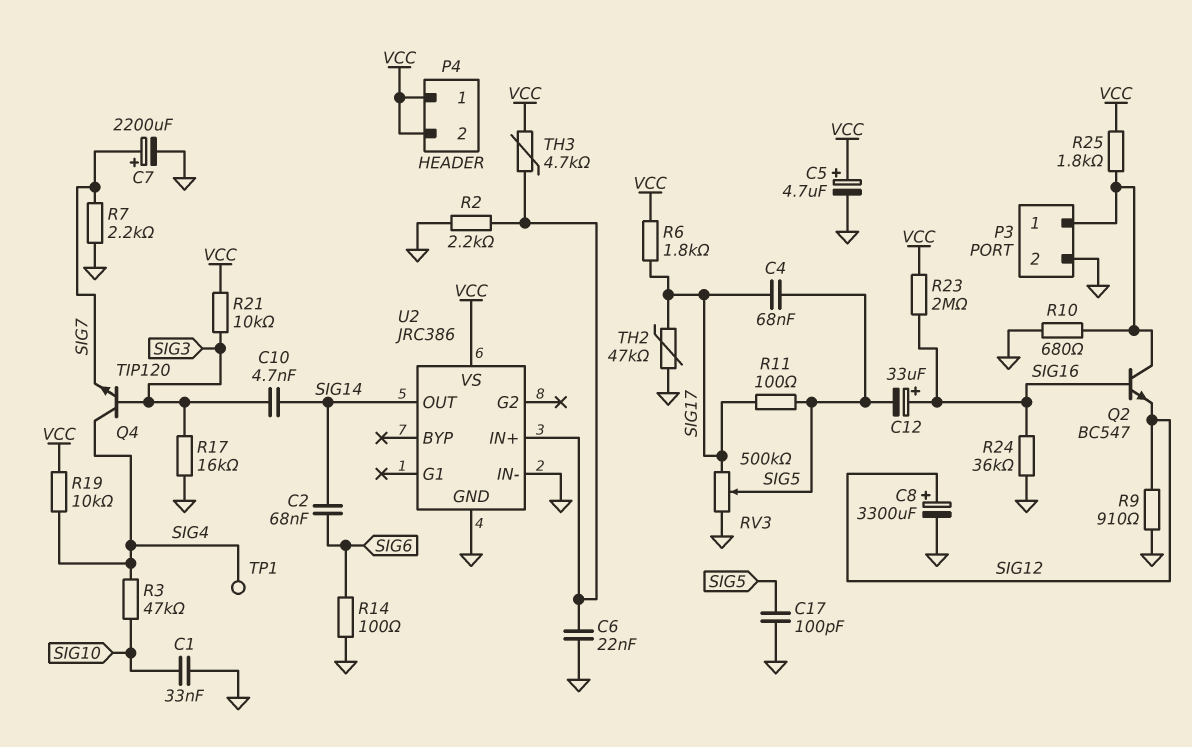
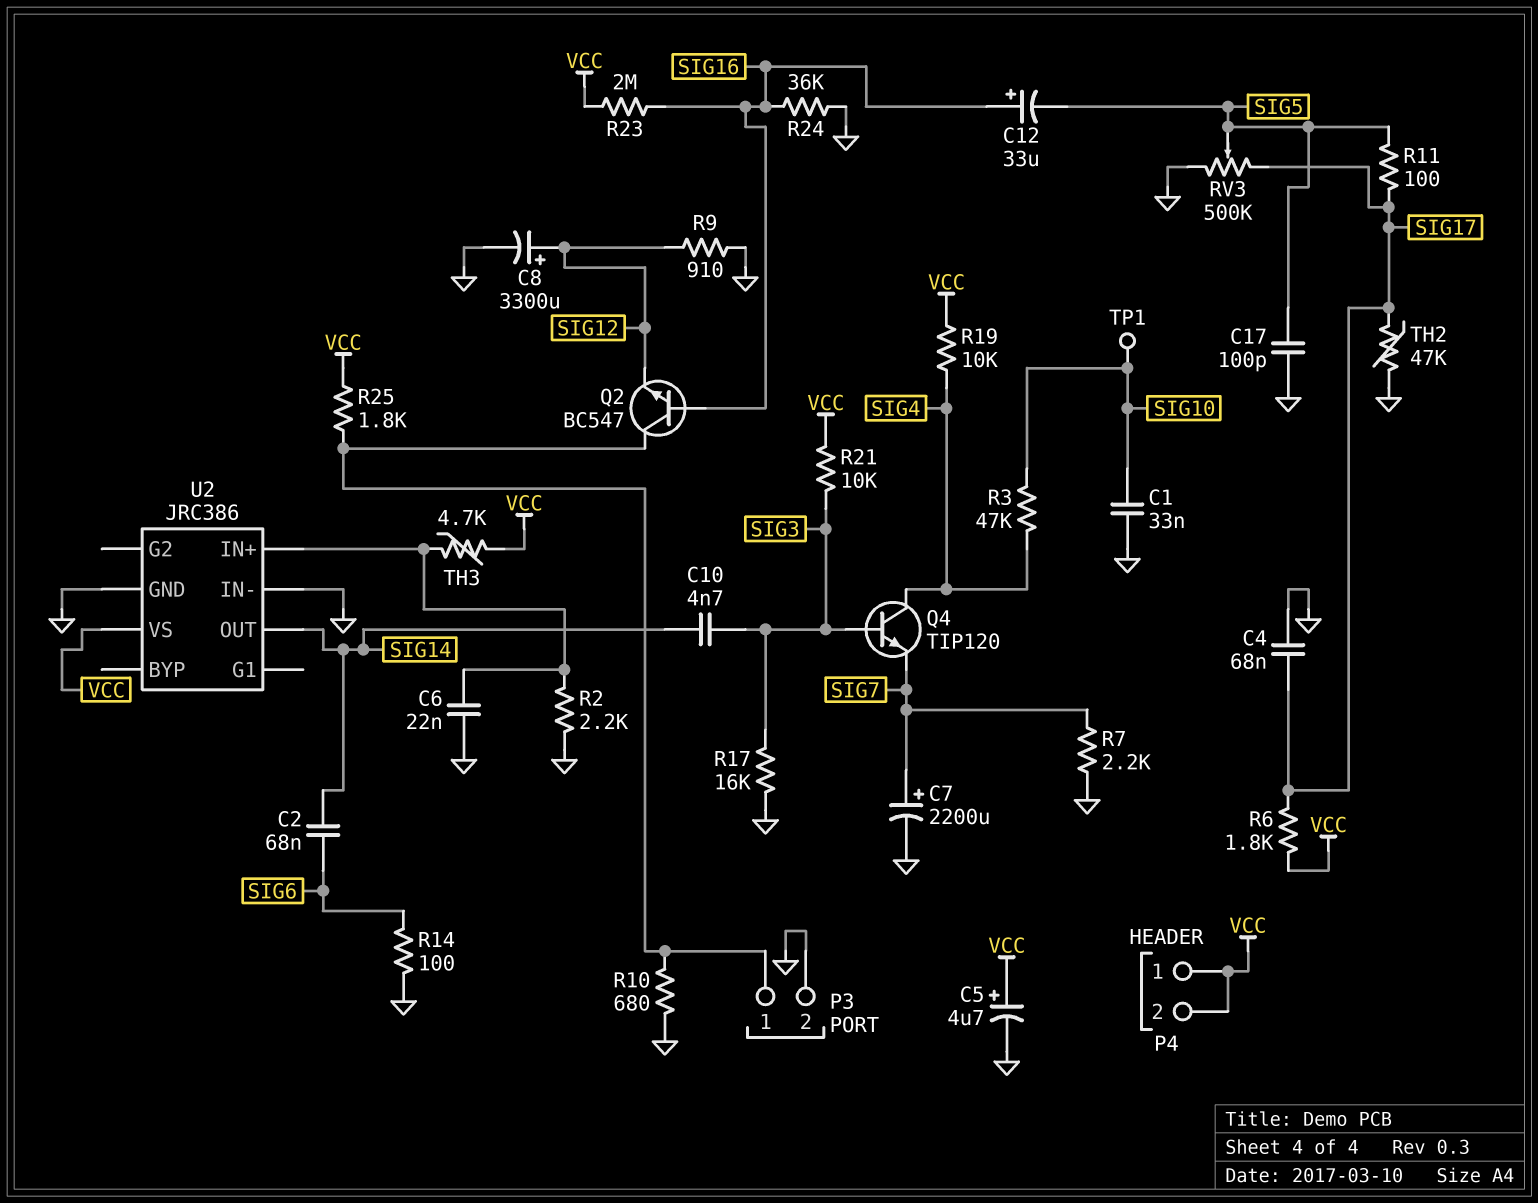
C4: 68nF (SIG5, SIG17) -> 68nF (GND, SIG17)
TP1: test point (SIG4) -> test point (SIG10)

